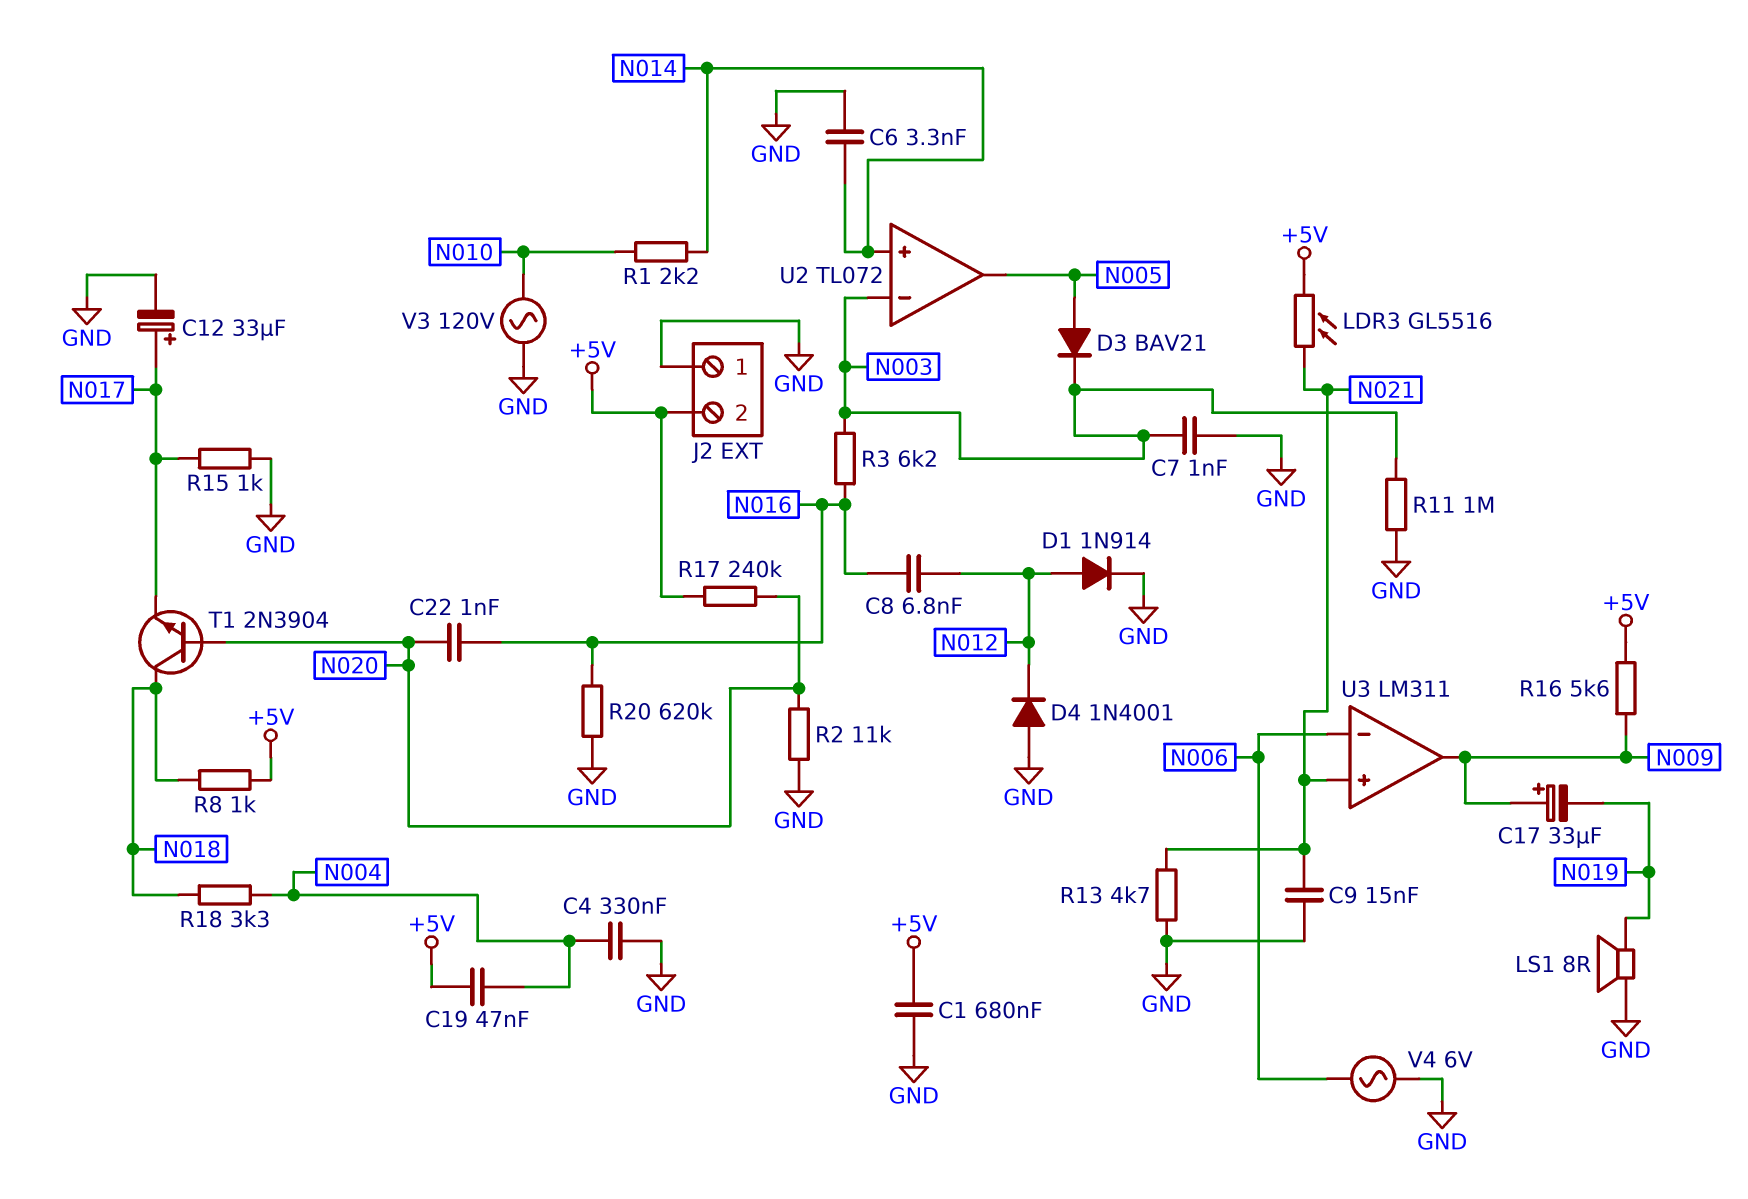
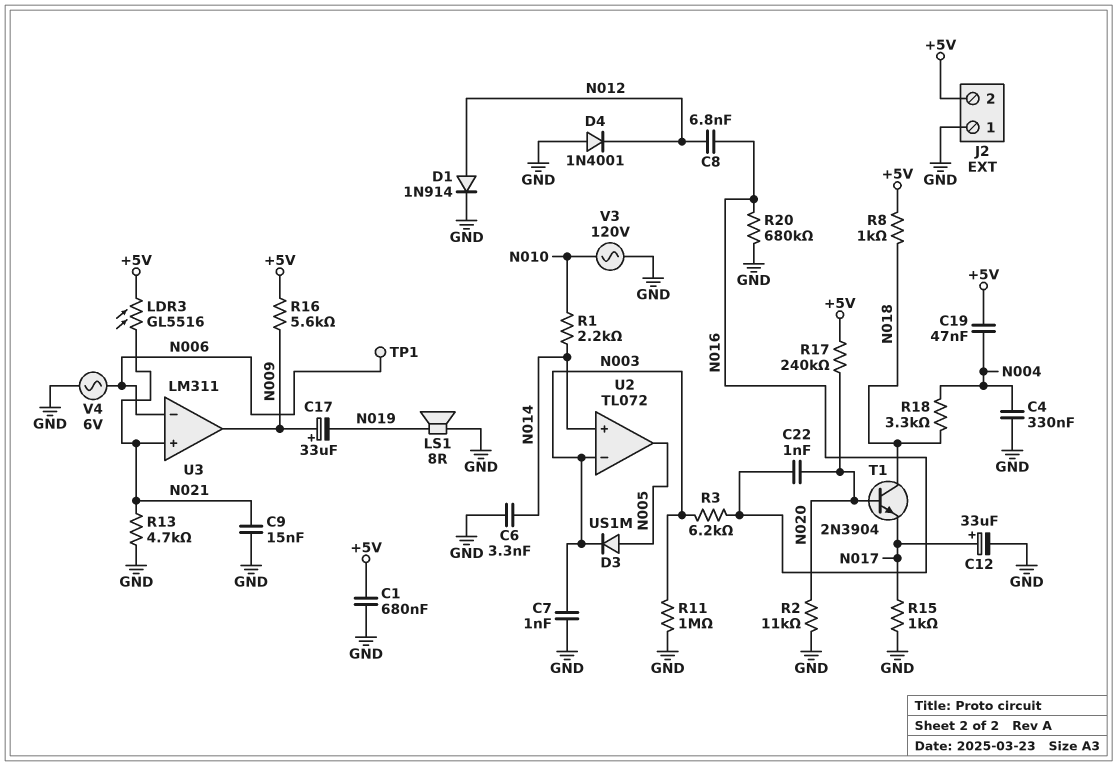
D3: diode BAV21 (A N005, K N003) -> diode US1M (A N005, K N003)
R20: 620k (GND, N016) -> 680k (GND, N016)
TP1: none -> test point (N006)

